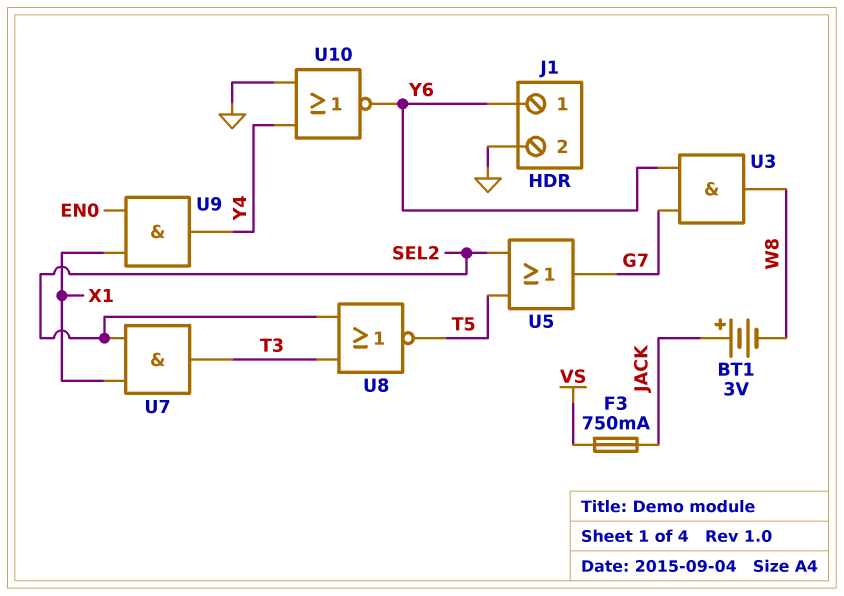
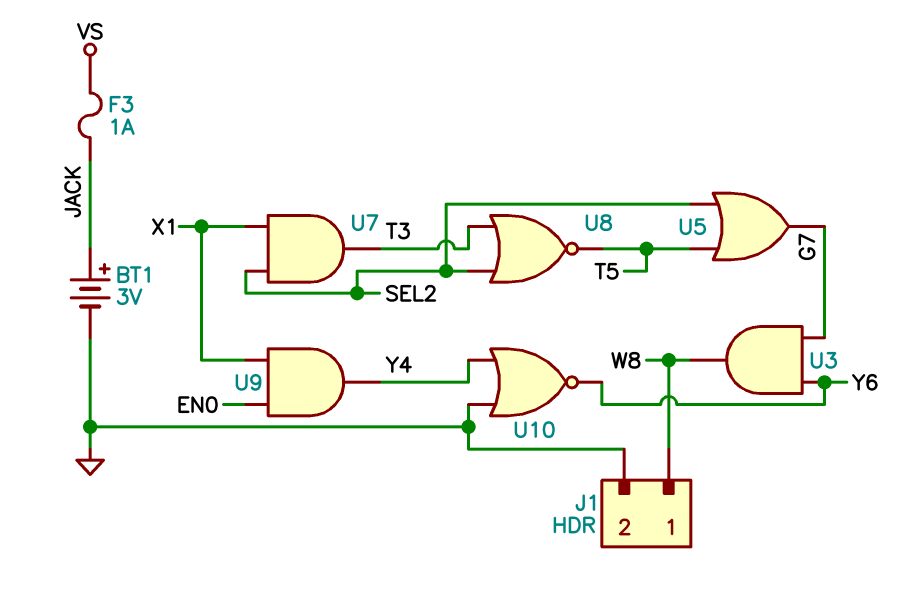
BT1: 3V (plus JACK, minus W8) -> 3V (plus JACK, minus GND)
F3: 750mA (JACK, VS) -> 1A (JACK, VS)
J1 pin 1: Y6 -> W8

